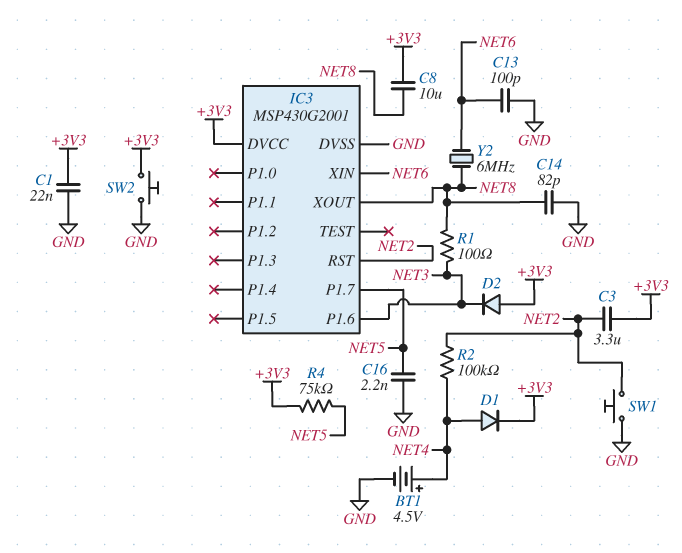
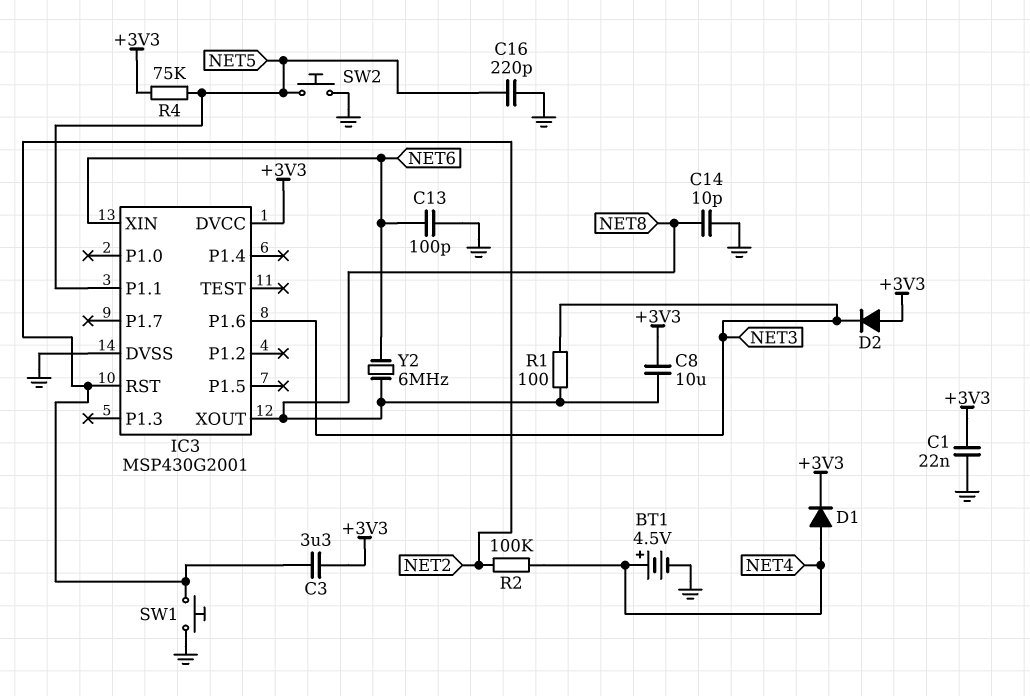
C14: 82pF (GND, NET8) -> 10pF (GND, NET8)
C16: 2.2nF (GND, NET5) -> 220pF (GND, NET5)
IC3 pin P1.1: none -> NET5
IC3 pin P1.7: NET5 -> none
SW2: button (+3V3, GND) -> button (GND, NET5)

